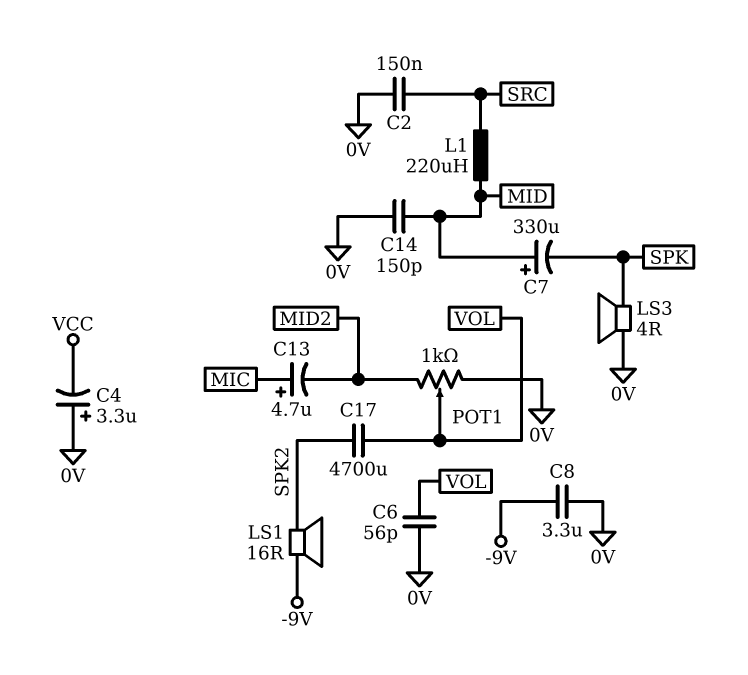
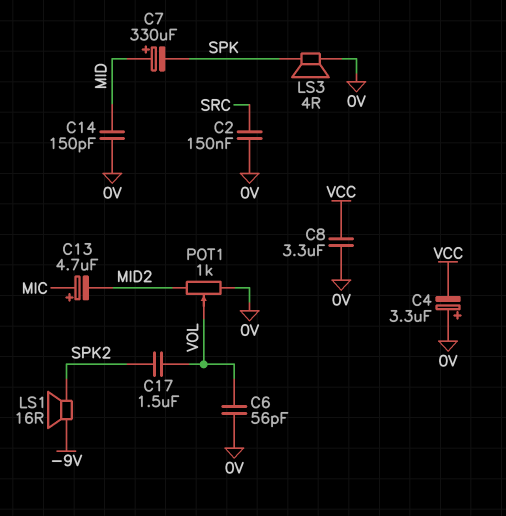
C8: 3.3uF (-9V, 0V) -> 3.3uF (0V, VCC)
C17: 4700uF (SPK2, VOL) -> 1.5uF (SPK2, VOL)
L1: 220uH (MID, SRC) -> none

